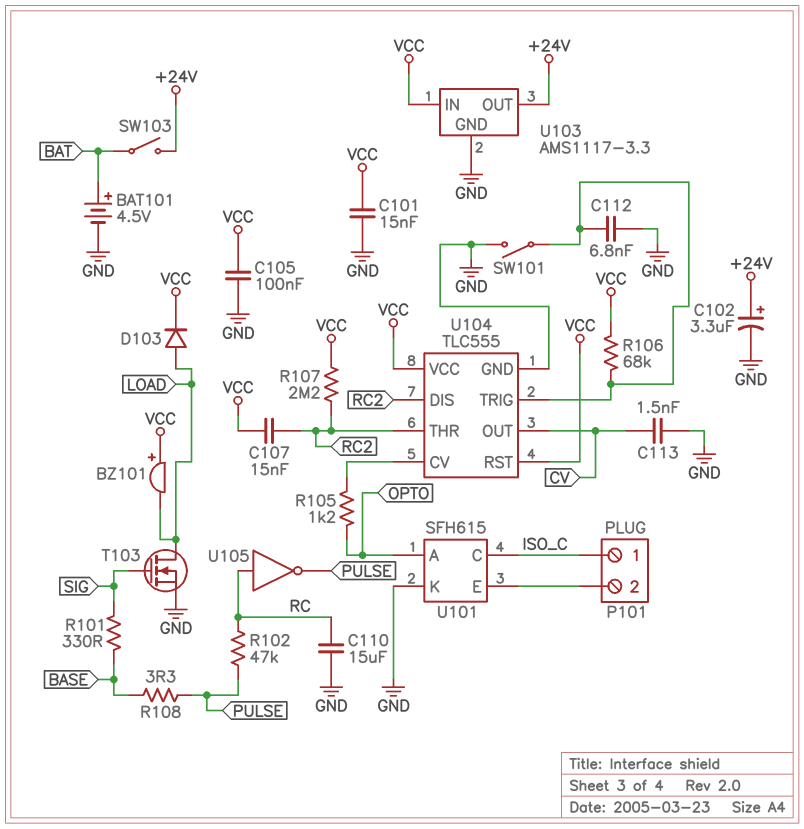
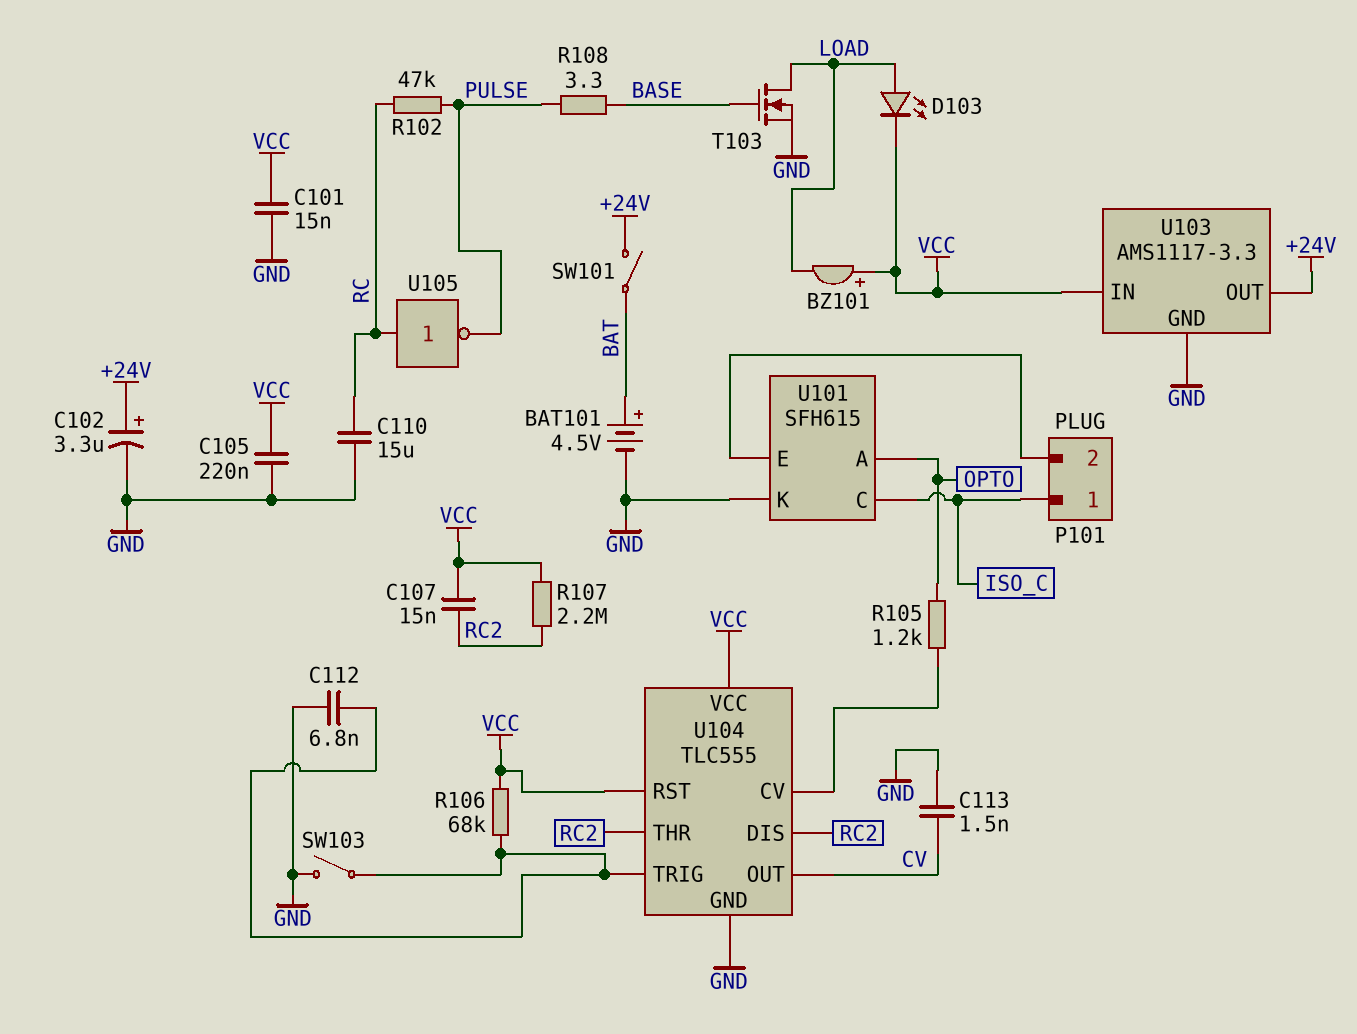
C105: 100nF (GND, VCC) -> 220nF (GND, VCC)
D103: diode (A LOAD, K VCC) -> LED (A LOAD, K VCC)
R101: 330 (BASE, SIG) -> none
SW101: switch (GND, U104/TRIG) -> switch (+24V, BAT)
SW103: switch (+24V, BAT) -> switch (GND, U104/TRIG)
T103: NMOS (G SIG, D LOAD, S GND) -> NMOS (G BASE, D LOAD, S GND)

